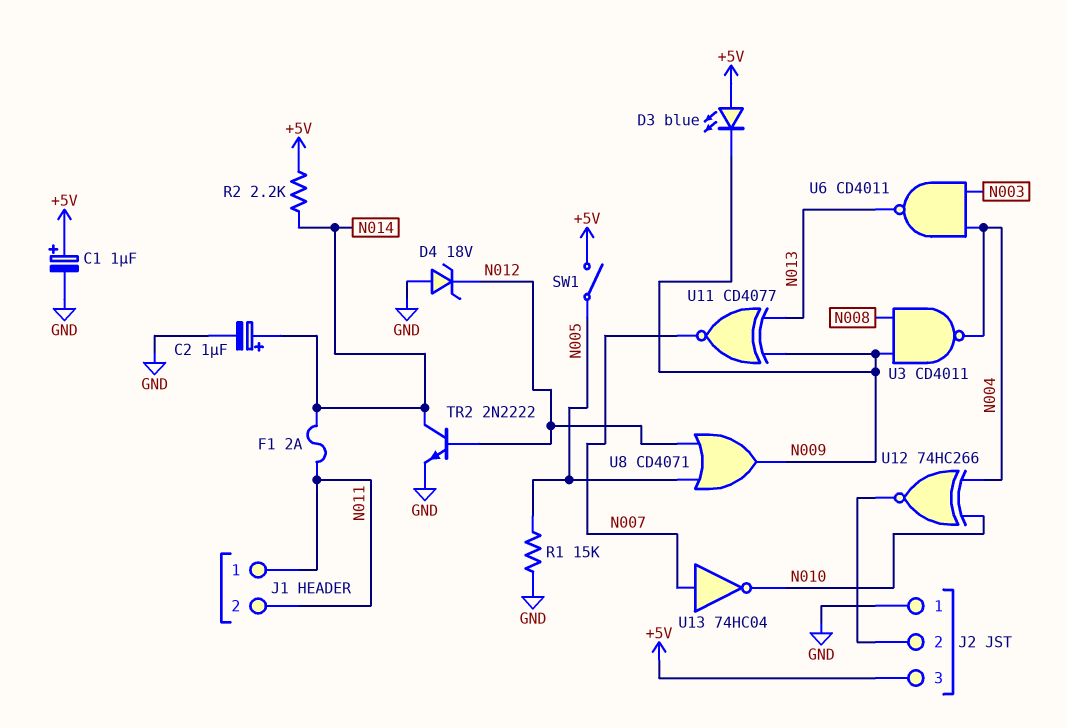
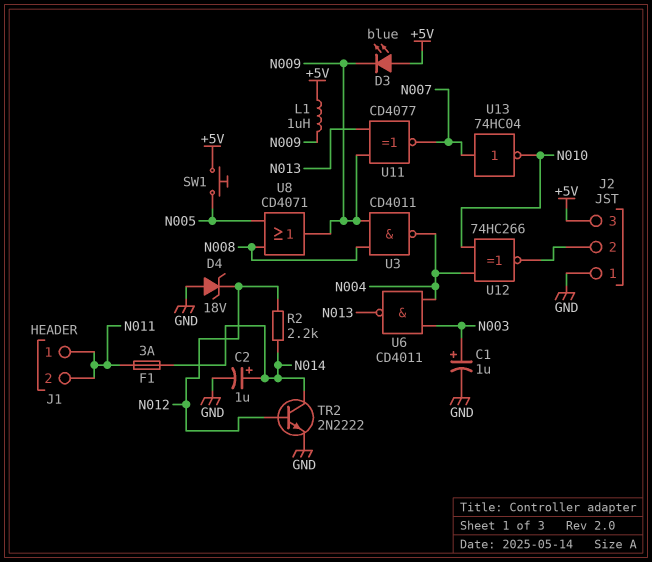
C1: 1uF (plus +5V, minus GND) -> 1uF (plus N003, minus GND)
F1: 2A (N011, N014) -> 3A (N011, N014)
L1: none -> 1uH (+5V, N009)
R1: 15k (GND, N005) -> none
R2: 2.2k (+5V, N014) -> 2.2k (N012, N014)
SW1: switch (+5V, N005) -> button (+5V, N005)
U8: OR CD4071 (in N005, in N012, out N009) -> OR CD4071 (in N005, in N008, out N009)

